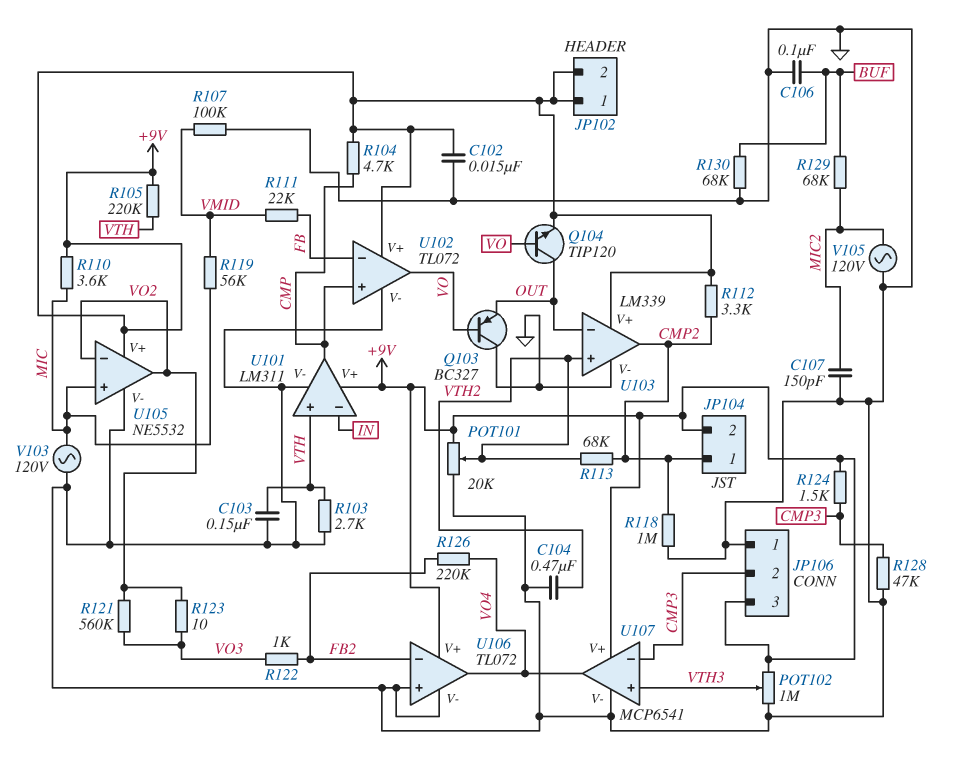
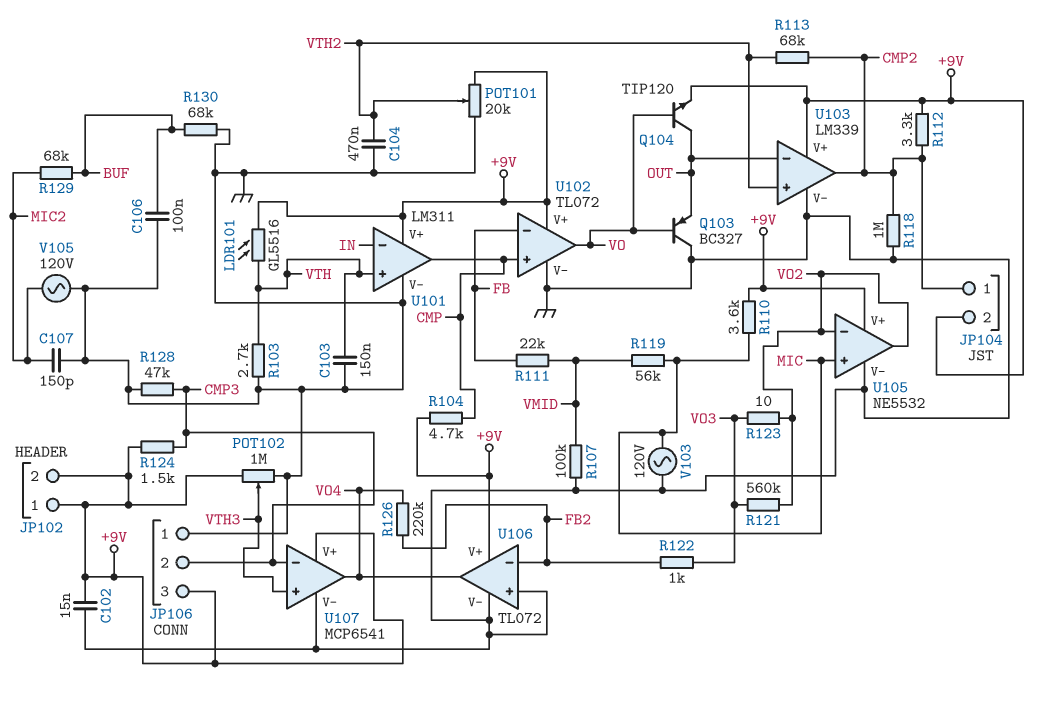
LDR101: none -> GL5516 (+9V, VTH)
R105: 220k (+9V, VTH) -> none

